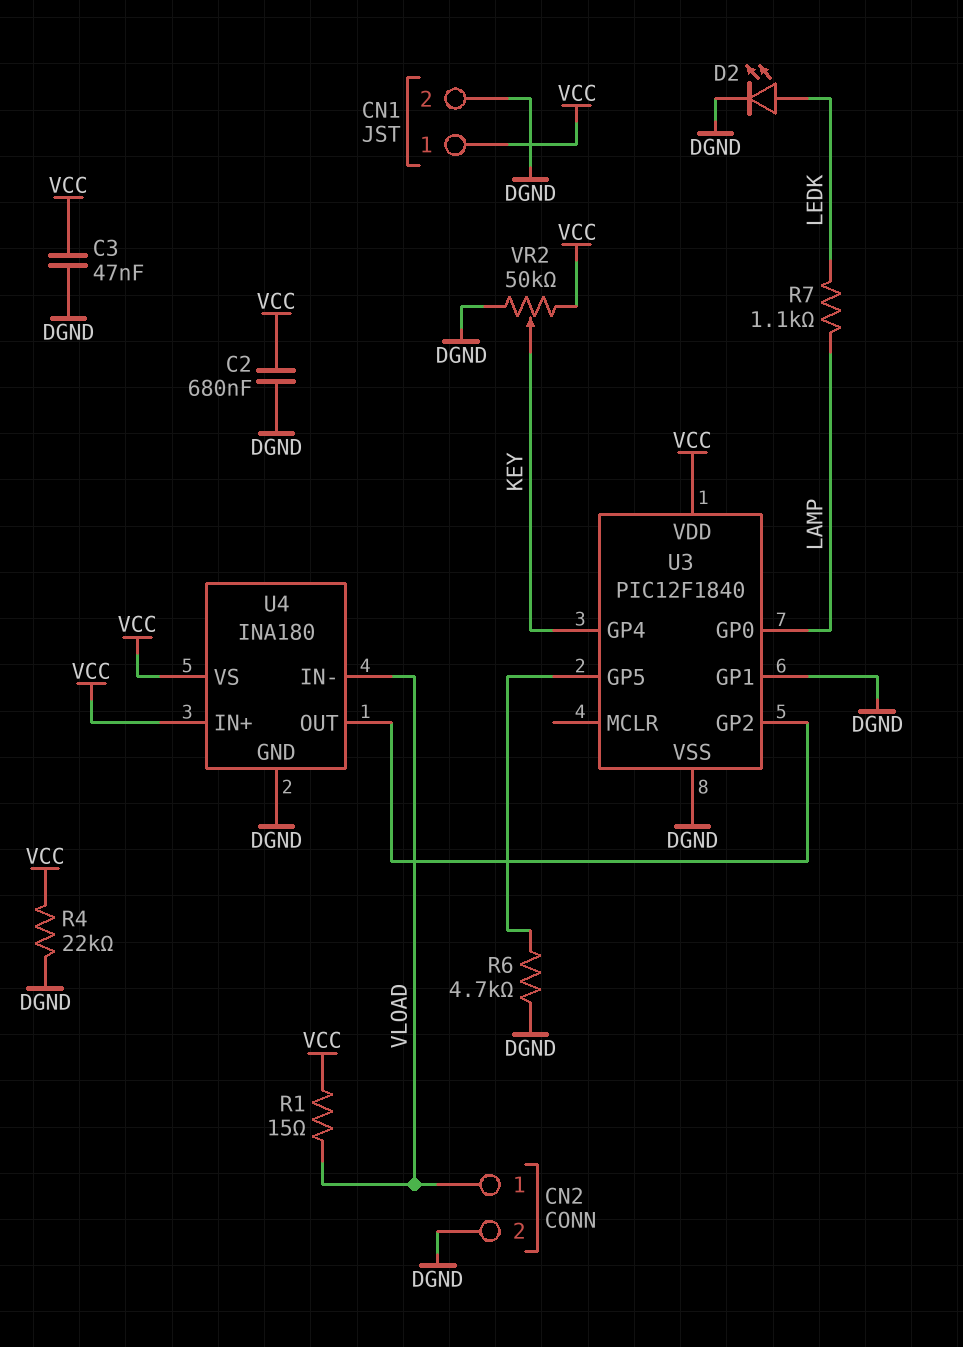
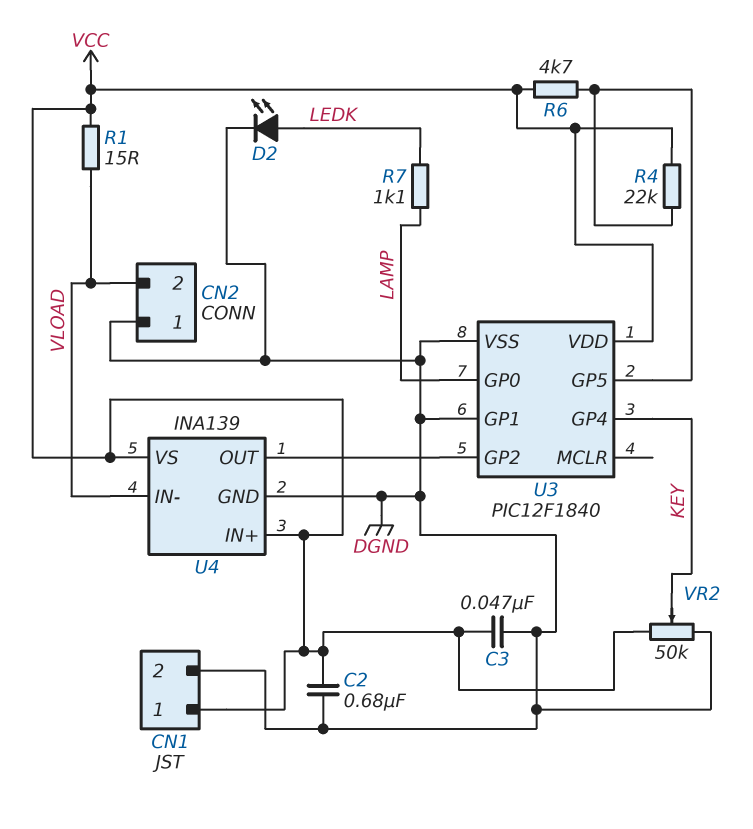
CN2 pin 1: VLOAD -> DGND
CN2 pin 2: DGND -> VLOAD
R4: 22k (DGND, VCC) -> 22k (U3/GP5, VCC)
R6: 4.7k (DGND, U3/GP5) -> 4.7k (U3/GP5, VCC)
U4: INA180 -> INA139

